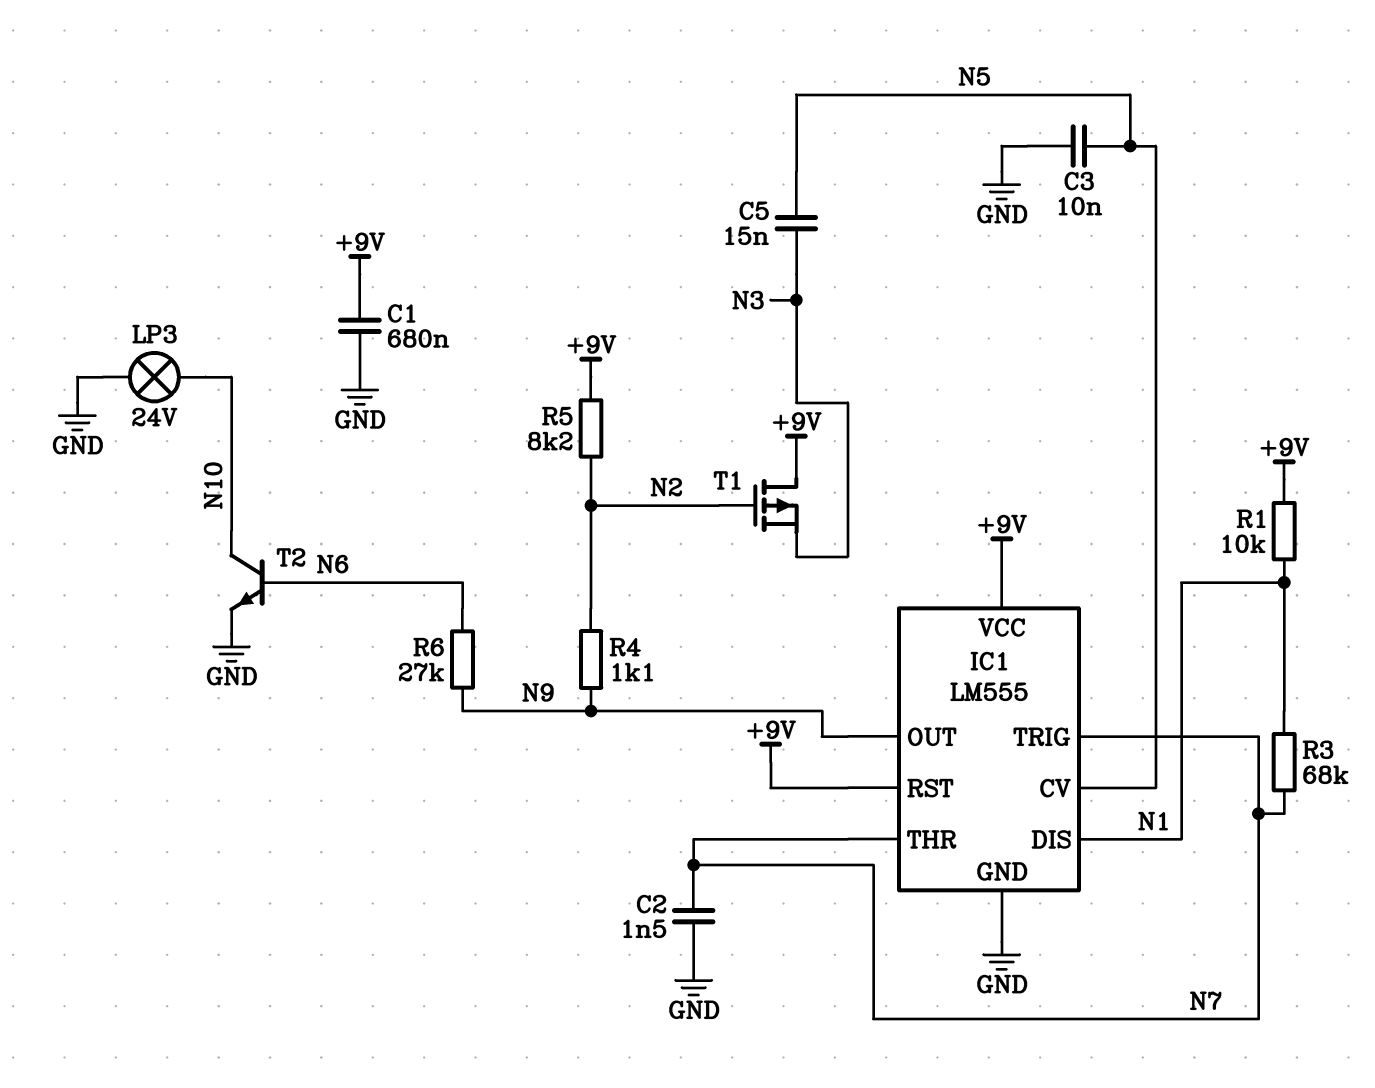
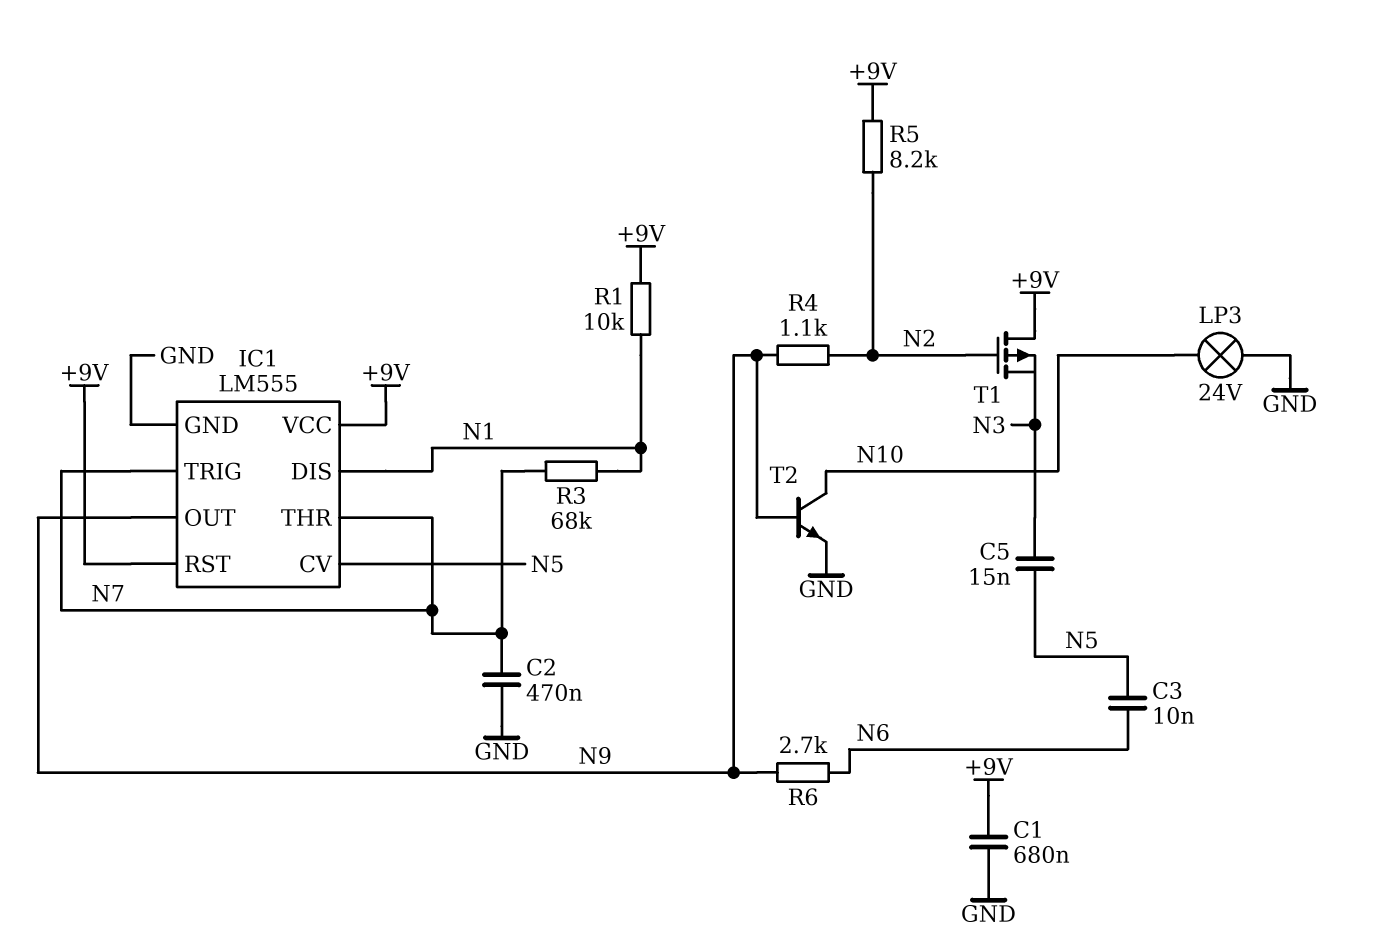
C2: 1.5nF (GND, N7) -> 470nF (GND, N7)
C3: 10nF (GND, N5) -> 10nF (N5, N6)
R6: 27k (N6, N9) -> 2.7k (N6, N9)
T2: NPN (B N6, C N10, E GND) -> NPN (B N9, C N10, E GND)

